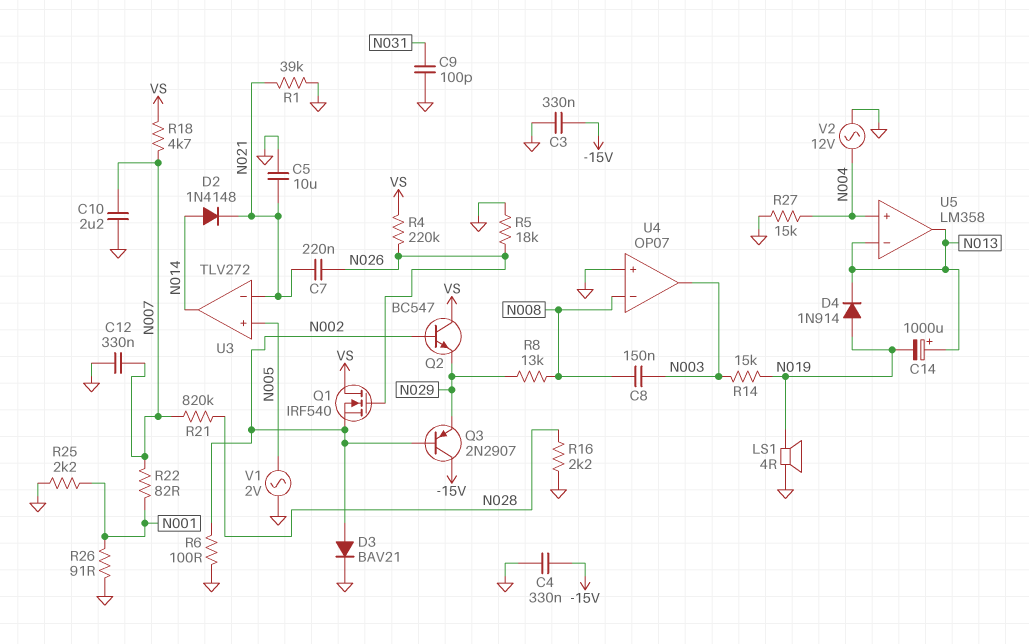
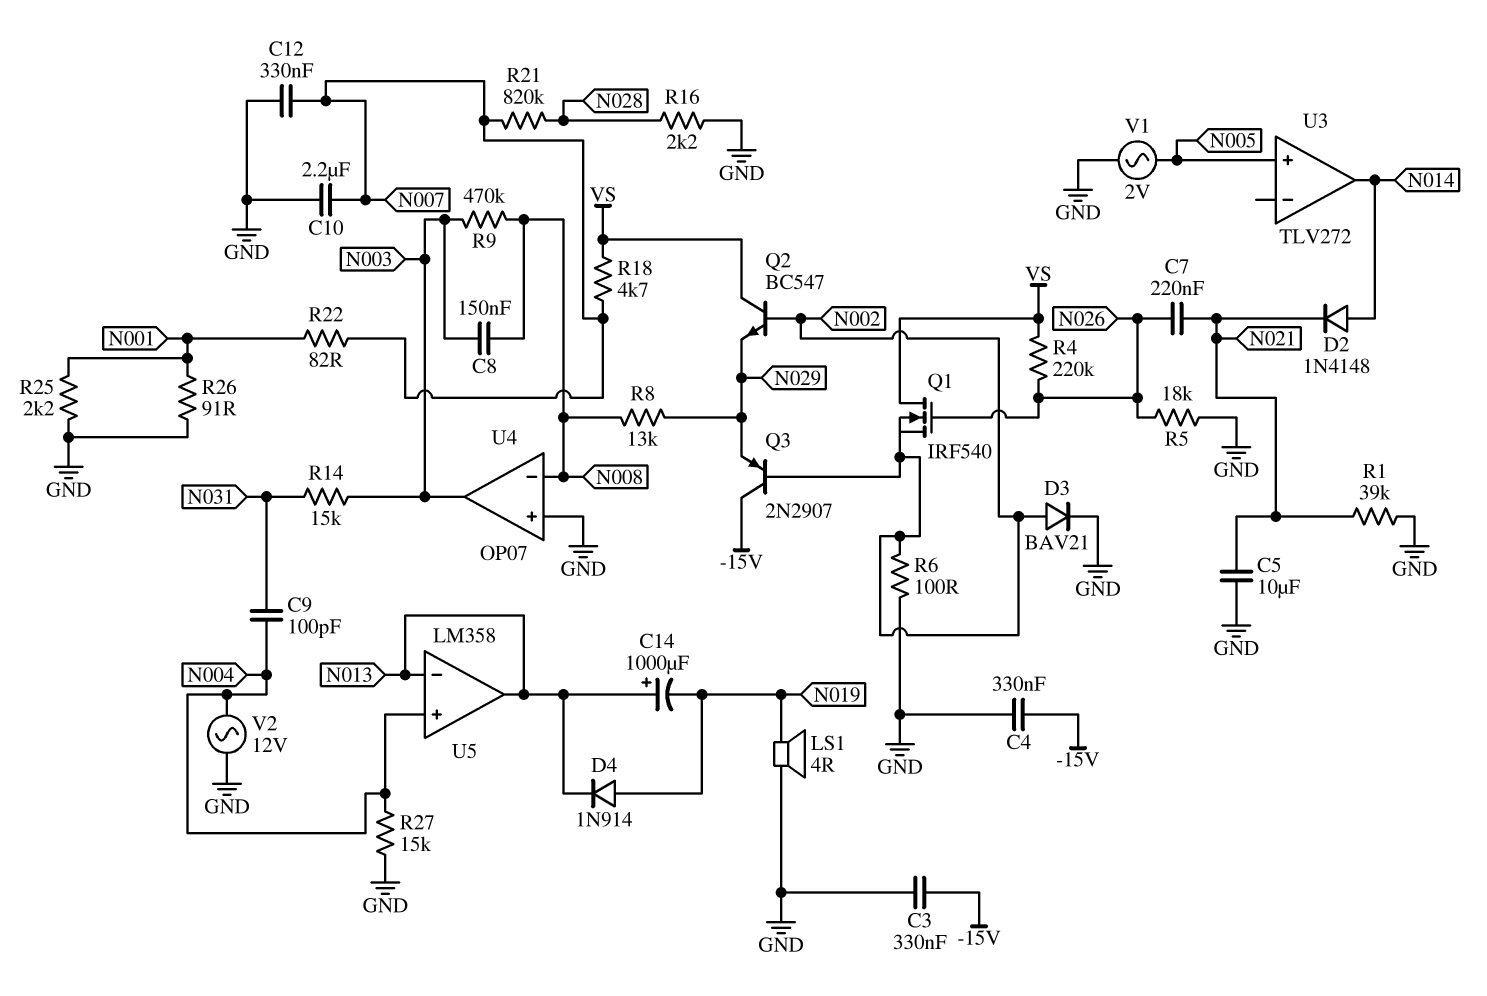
C9: 100pF (GND, N031) -> 100pF (N004, N031)
R9: none -> 470k (N003, N008)
R14: 15k (N003, N019) -> 15k (N003, N031)
U3 pin in-: N021 -> none

